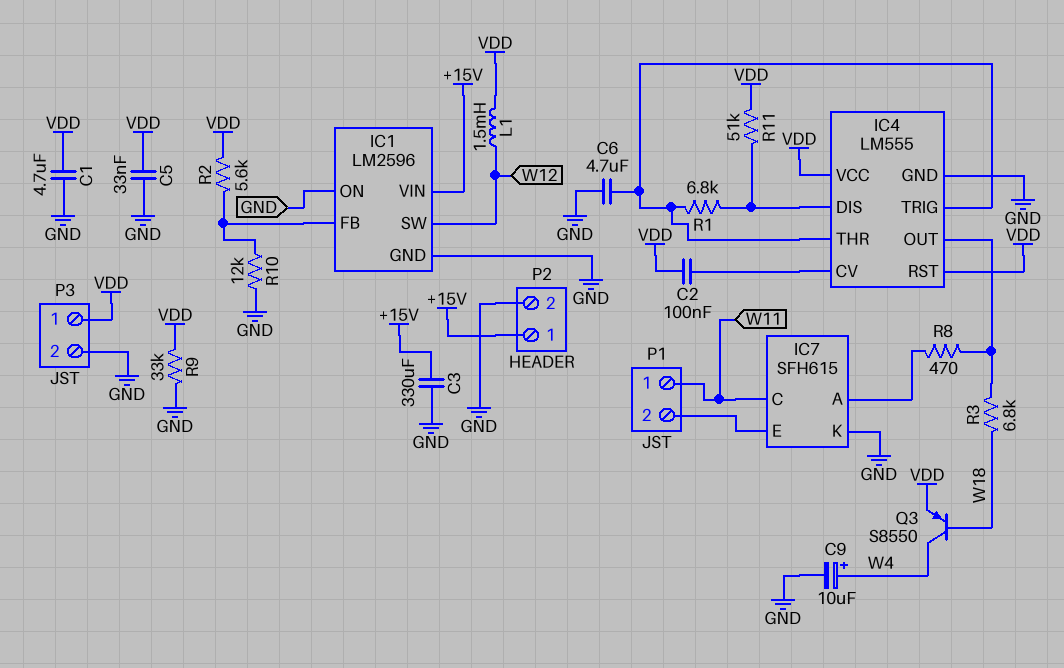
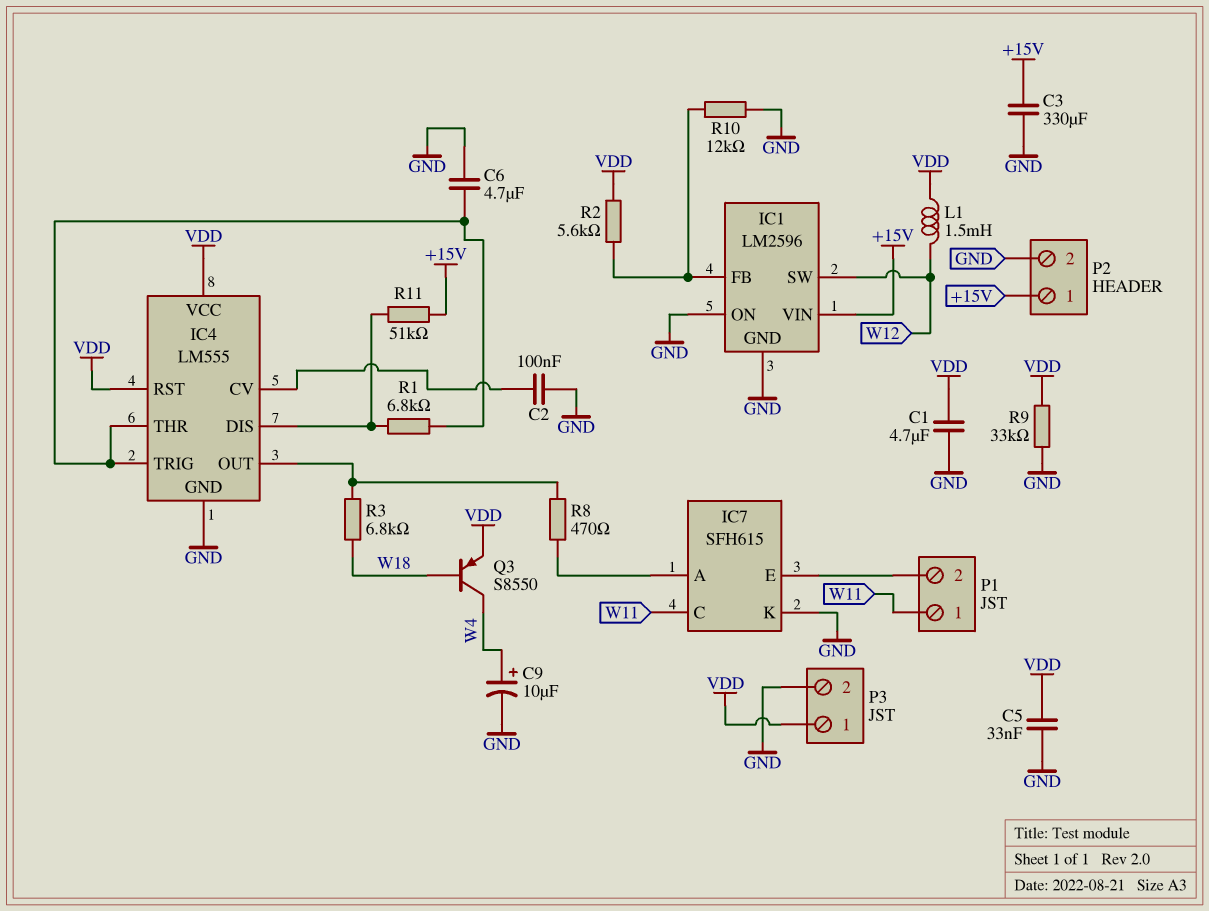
C2: 100nF (IC4/CV, VDD) -> 100nF (GND, IC4/CV)
R11: 51k (IC4/DIS, VDD) -> 51k (+15V, IC4/DIS)

